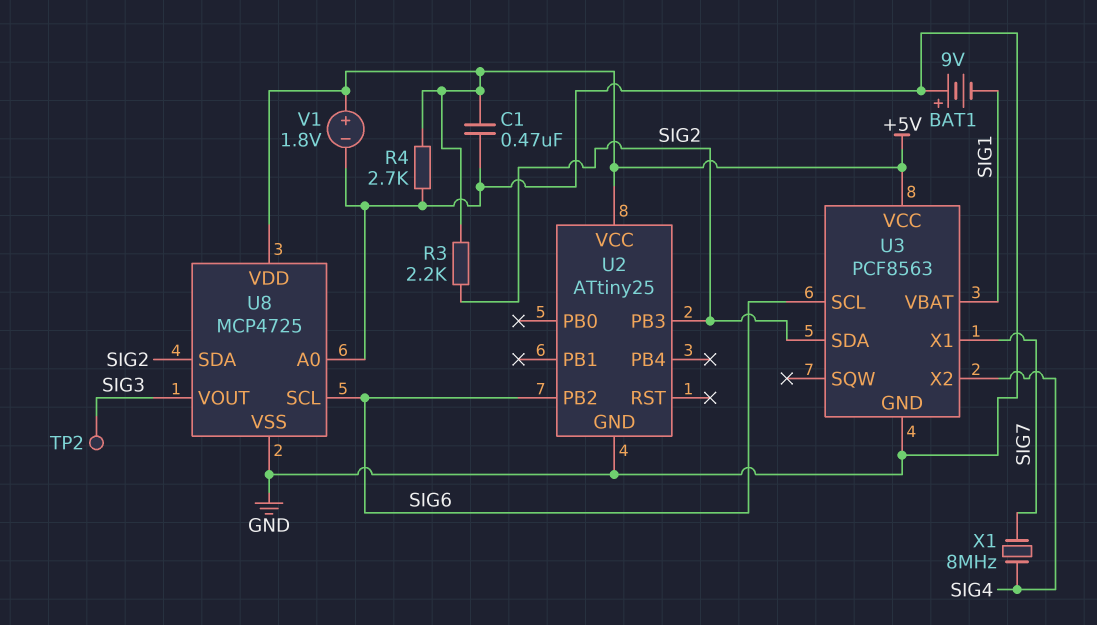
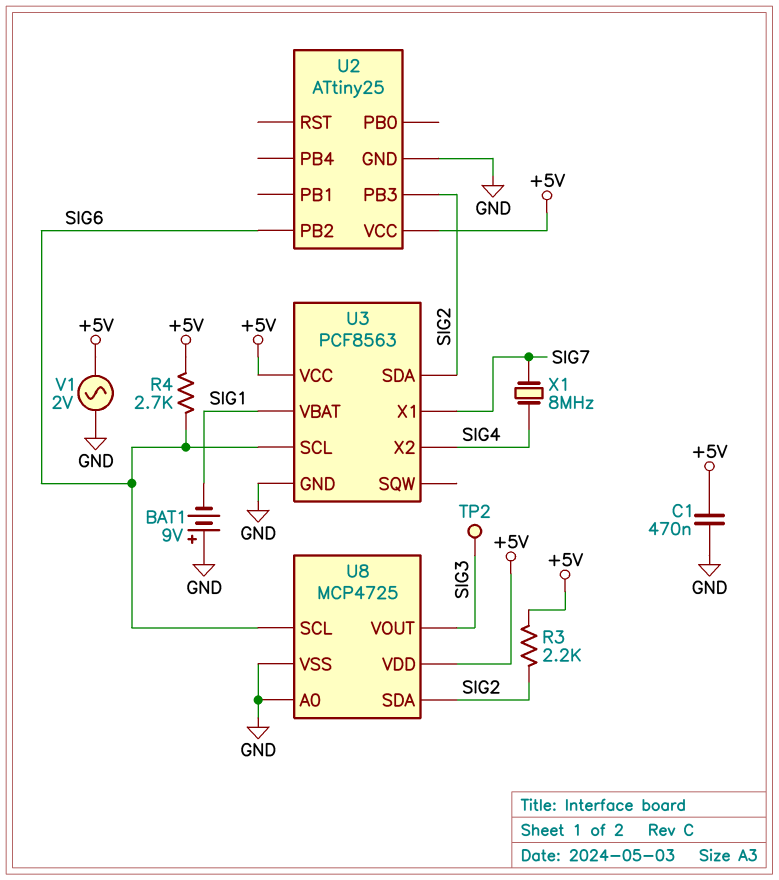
R4: 2.7k (+5V, GND) -> 2.7k (+5V, SIG6)
V1: 1.8V (plus +5V, minus GND) -> AC 2V (+5V, GND)

